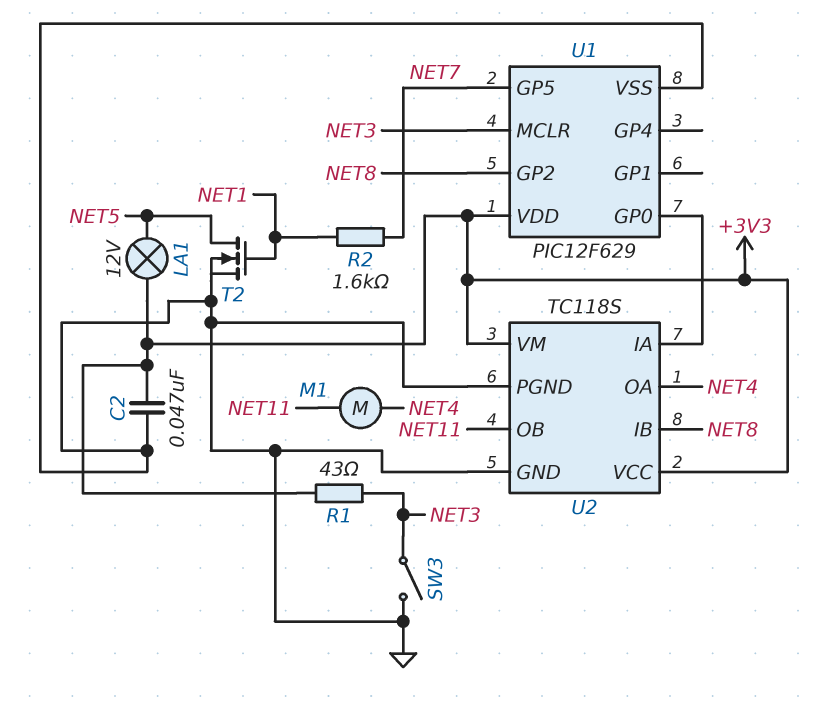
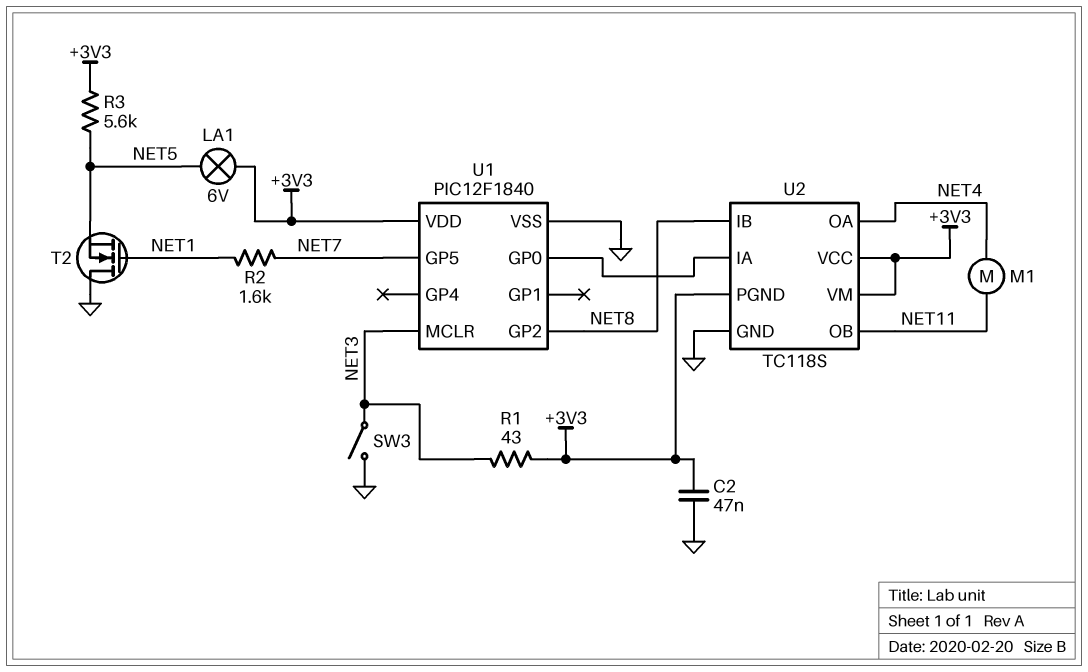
LA1: lamp 12V (+3V3, NET5) -> lamp 6V (+3V3, NET5)
R3: none -> 5.6k (+3V3, NET5)
T2: NMOS (G NET1, D NET5, S GND) -> NMOS (G NET1, D GND, S NET5)
U1: PIC12F629 -> PIC12F1840
U2 pin PGND: GND -> +3V3

